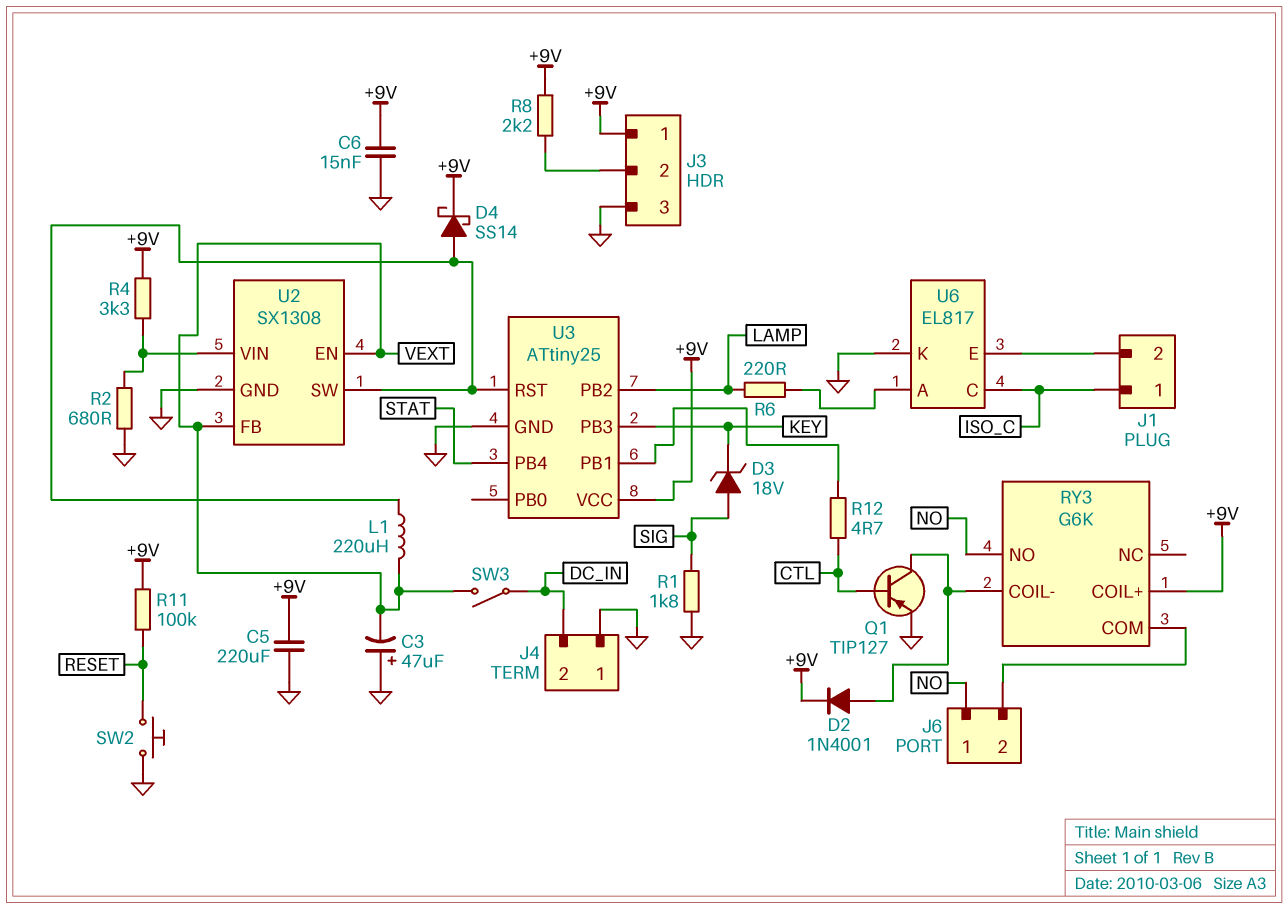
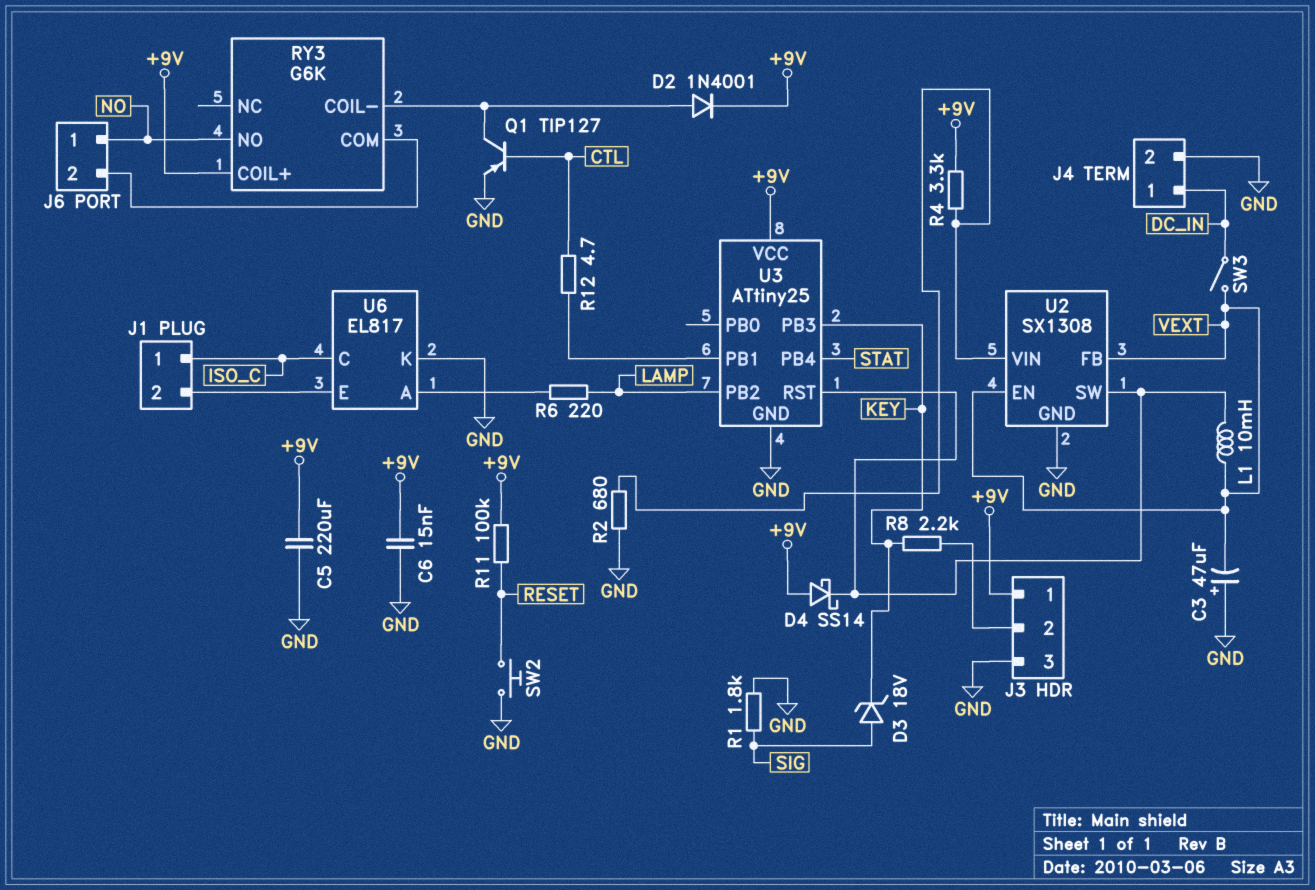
D4: schottky SS14 (A U2/SW, K +9V) -> schottky SS14 (A +9V, K U2/SW)
J4 pin 1: GND -> DC_IN
J4 pin 2: DC_IN -> GND
L1: 220uH (U2/SW, VEXT) -> 10mH (U2/SW, VEXT)
R8: 2.2k (+9V, J3/2) -> 2.2k (J3/2, KEY)

